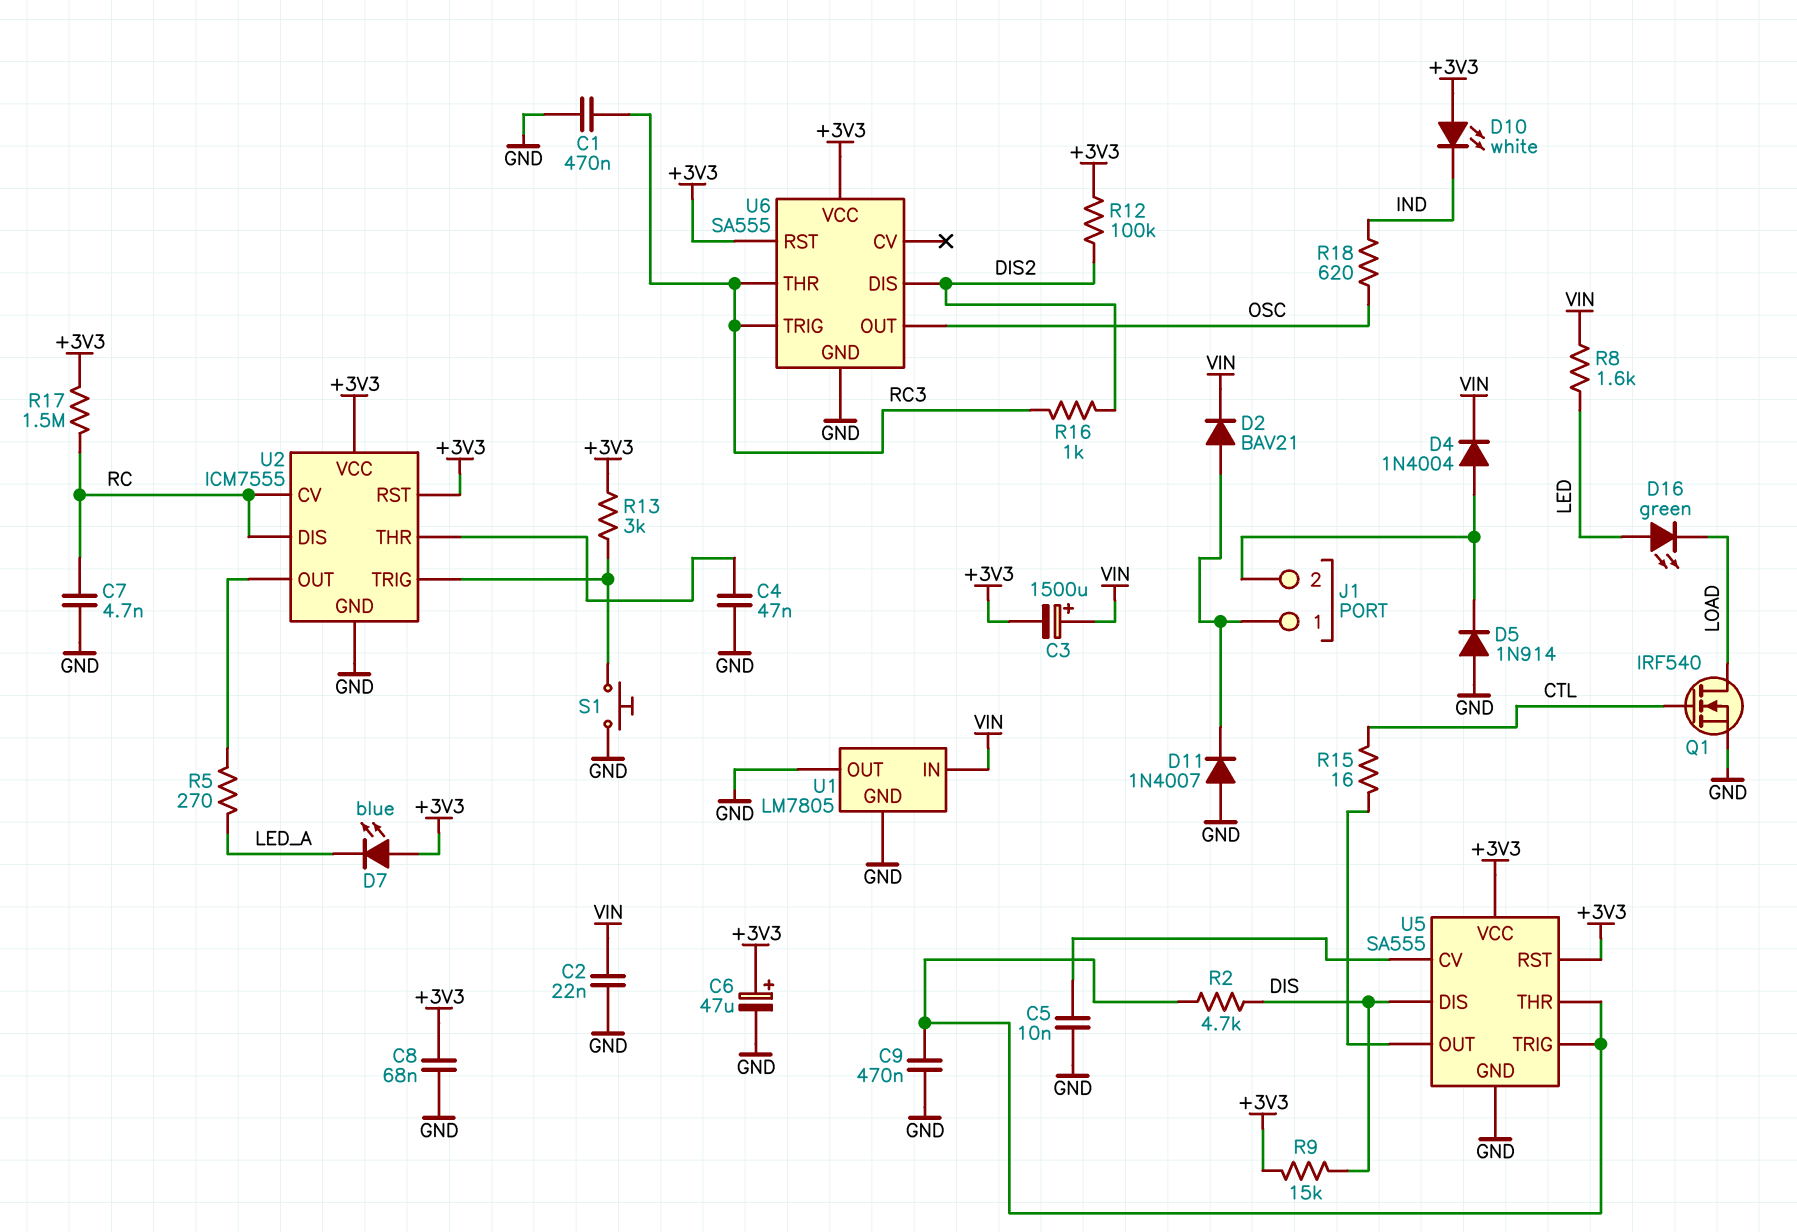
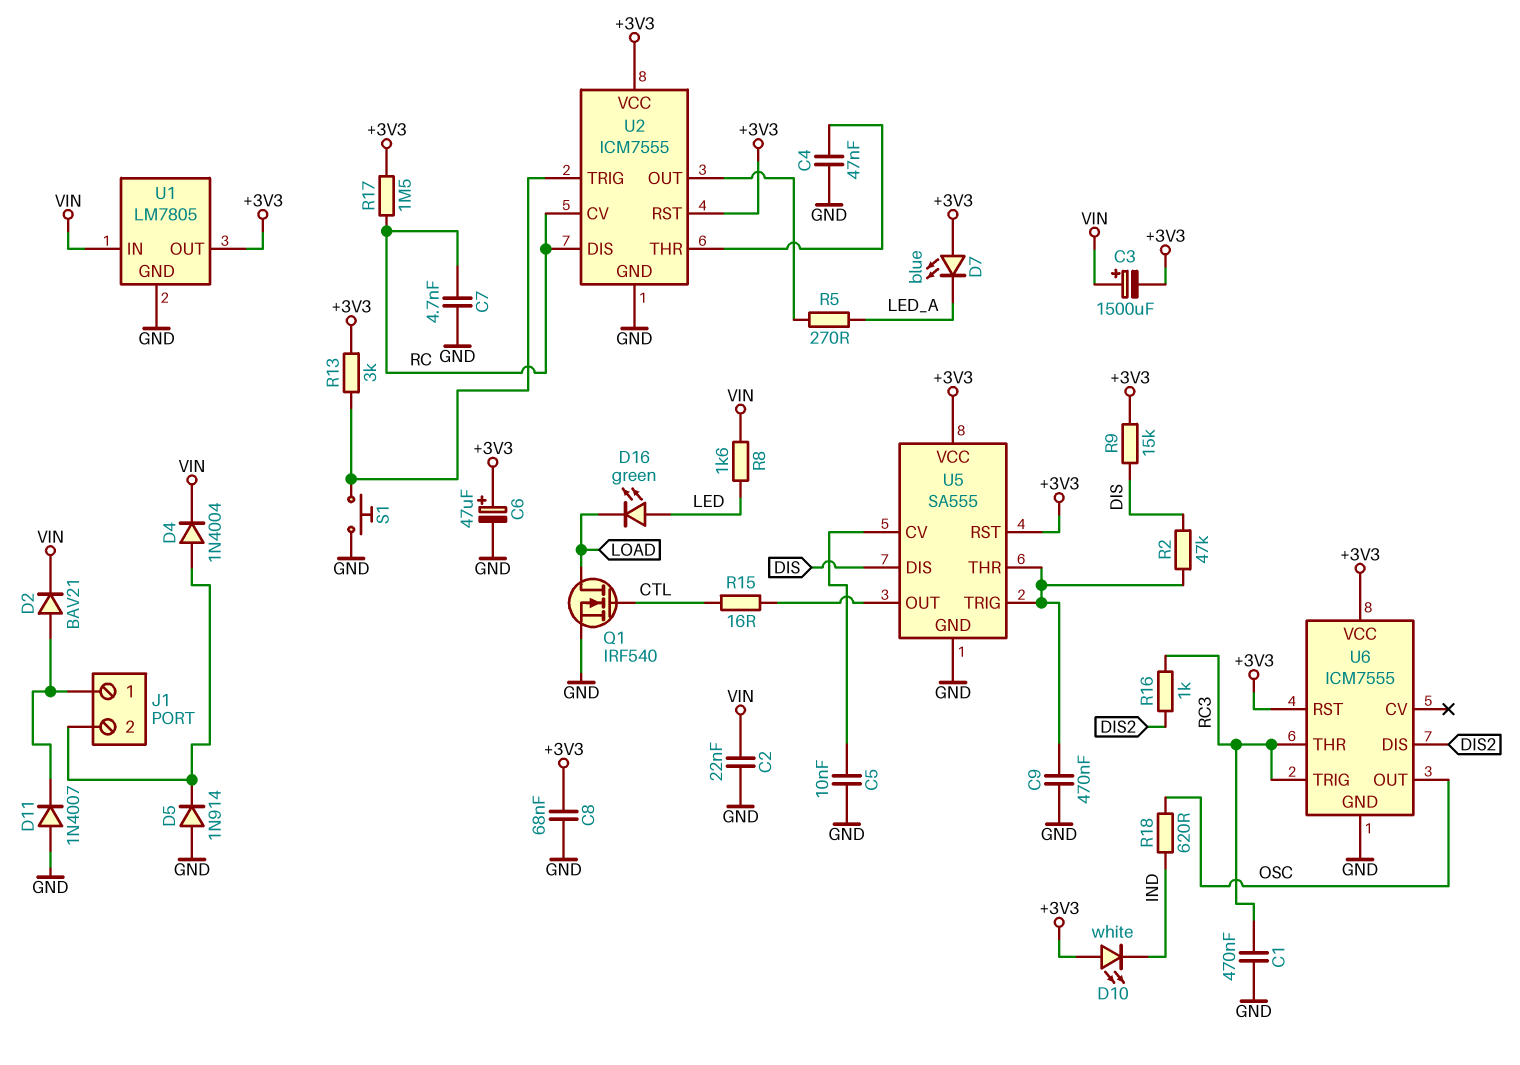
R2: 4.7k (DIS, U5/THR) -> 47k (DIS, U5/THR)
R12: 100k (+3V3, DIS2) -> none
U1 pin OUT: GND -> +3V3
U6: SA555 -> ICM7555

